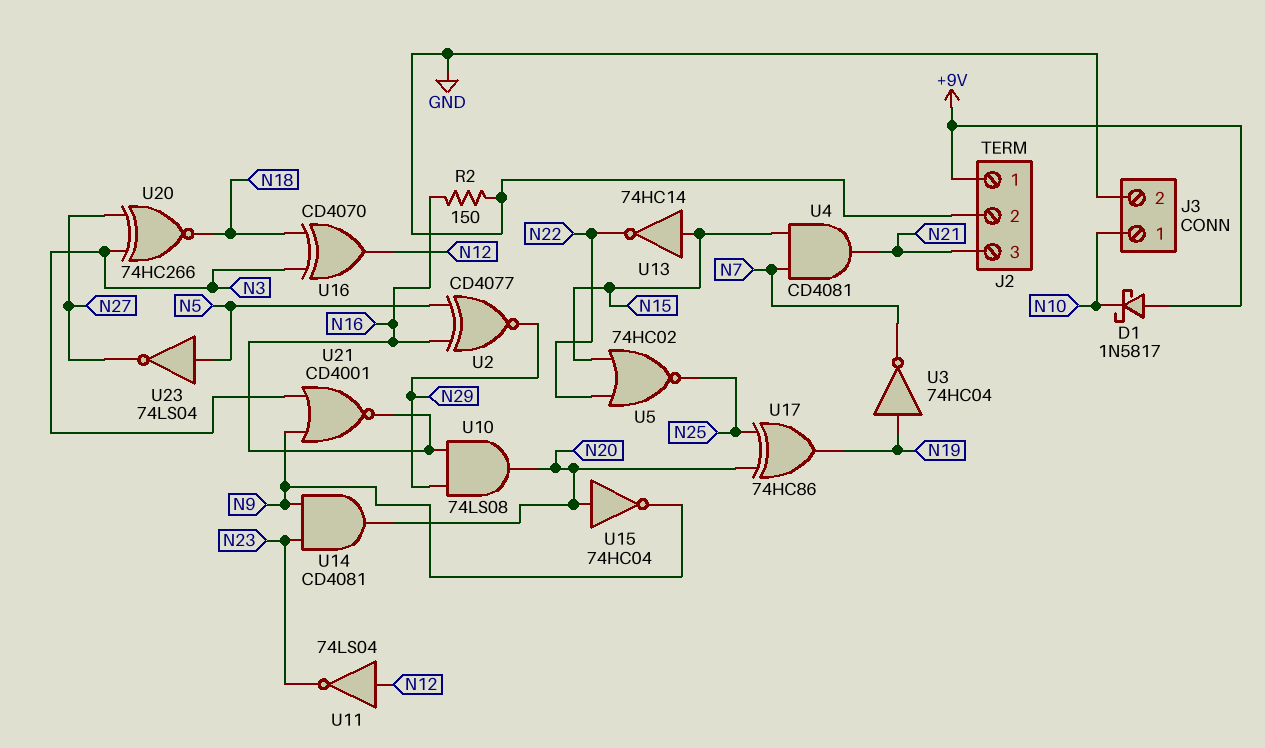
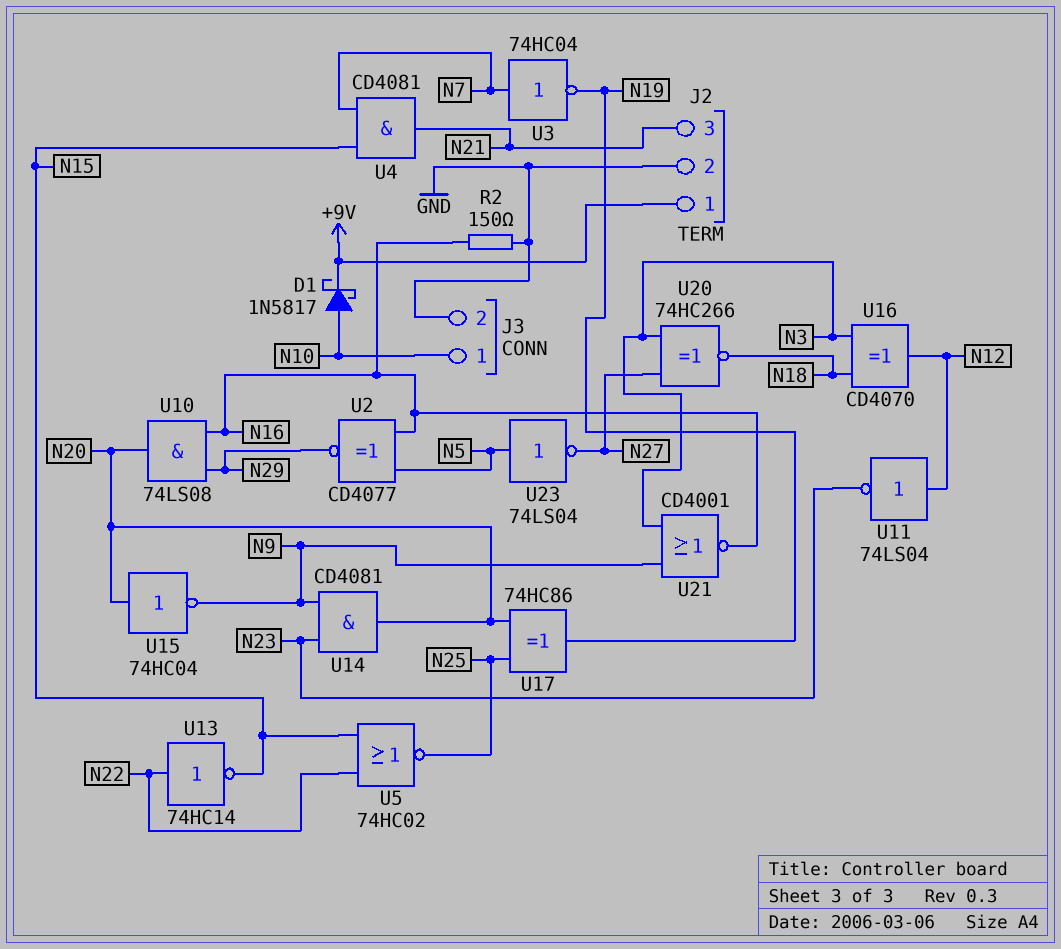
D1: schottky 1N5817 (A +9V, K N10) -> schottky 1N5817 (A N10, K +9V)
U3: NOT 74HC04 (in N19, out N7) -> NOT 74HC04 (in N7, out N19)
U13: NOT 74HC14 (in N15, out N22) -> NOT 74HC14 (in N22, out N15)

